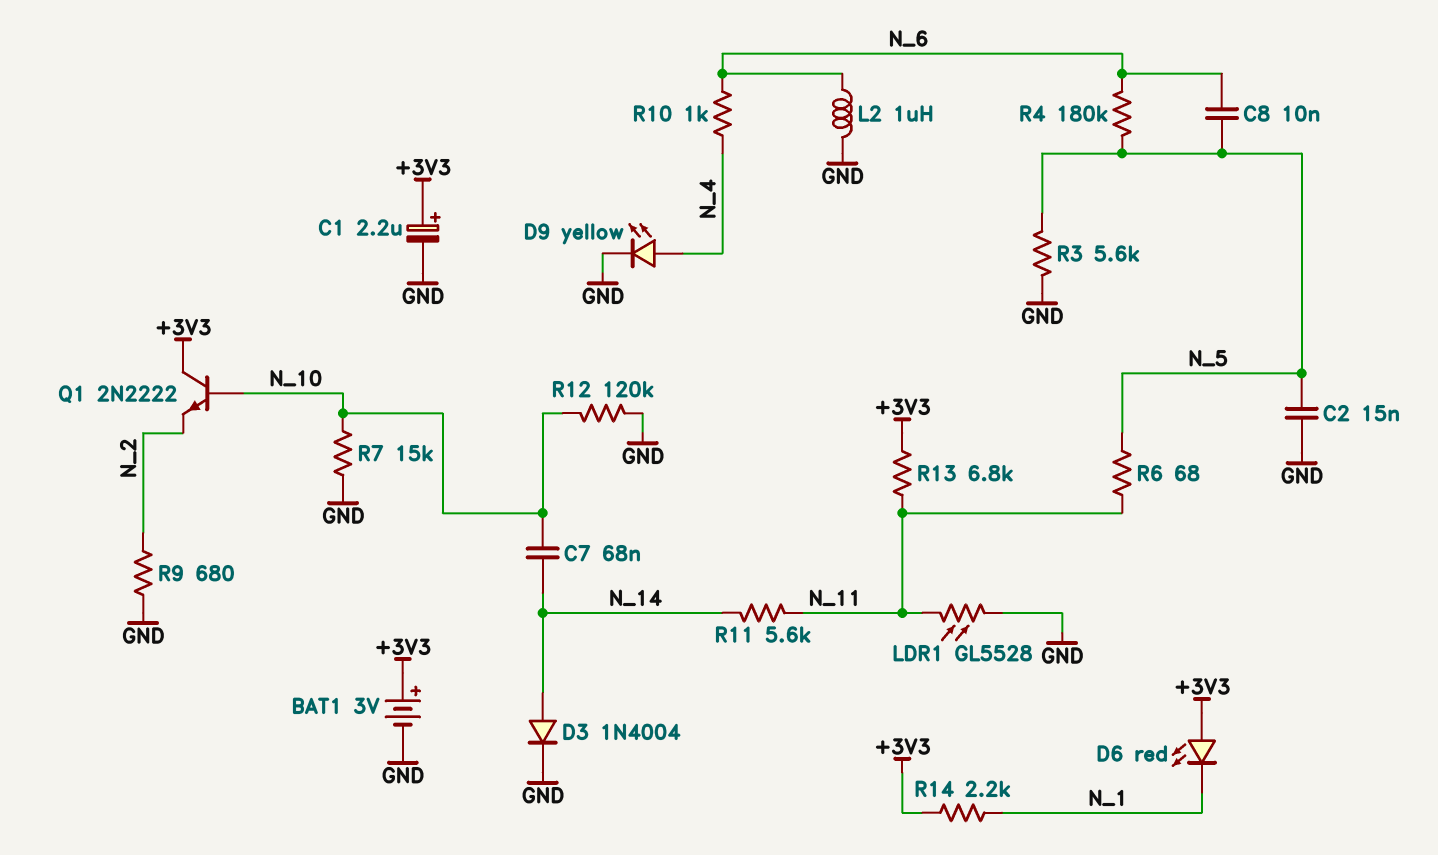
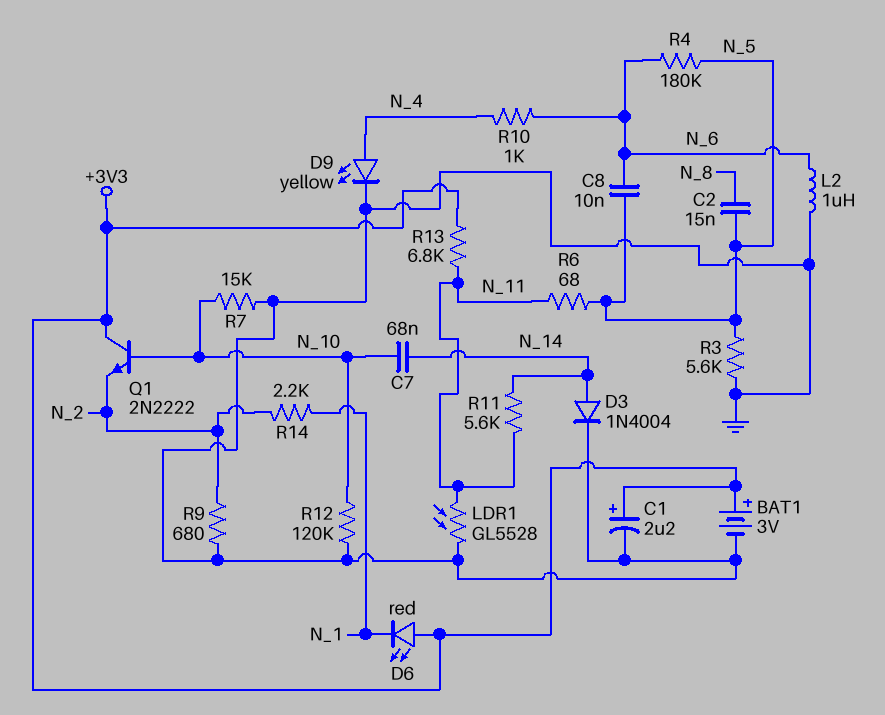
C2: 15nF (GND, N_5) -> 15nF (N_5, N_8)
R14: 2.2k (+3V3, N_1) -> 2.2k (N_1, N_2)

